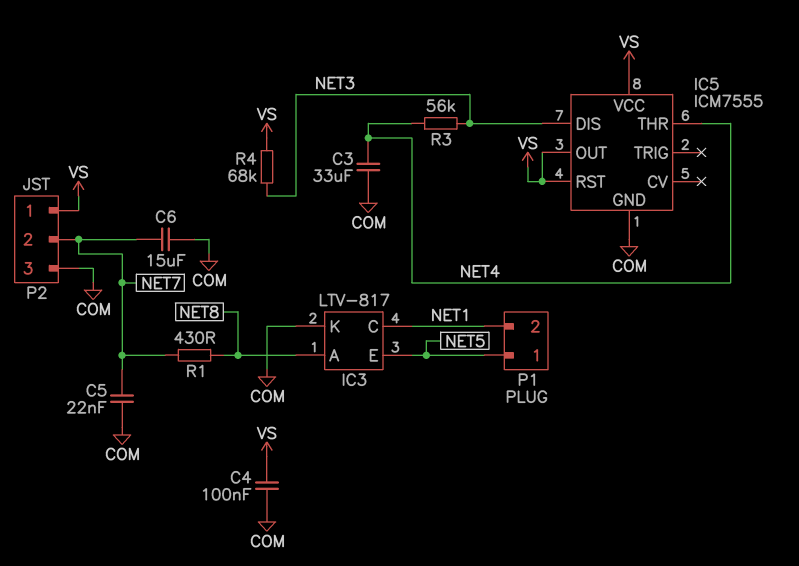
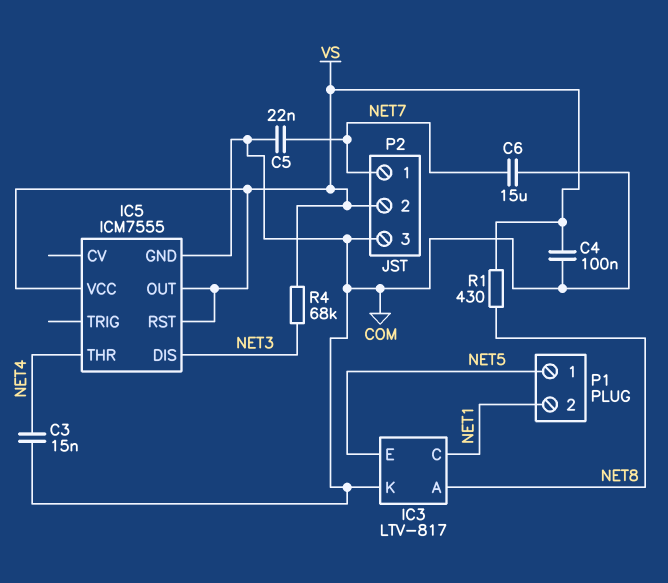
C3: 33uF (COM, NET4) -> 15nF (COM, NET4)
P2 pin 1: VS -> NET7
P2 pin 2: NET7 -> VS
R1: 430 (NET7, NET8) -> 430 (NET8, VS)
R3: 56k (NET3, NET4) -> none

